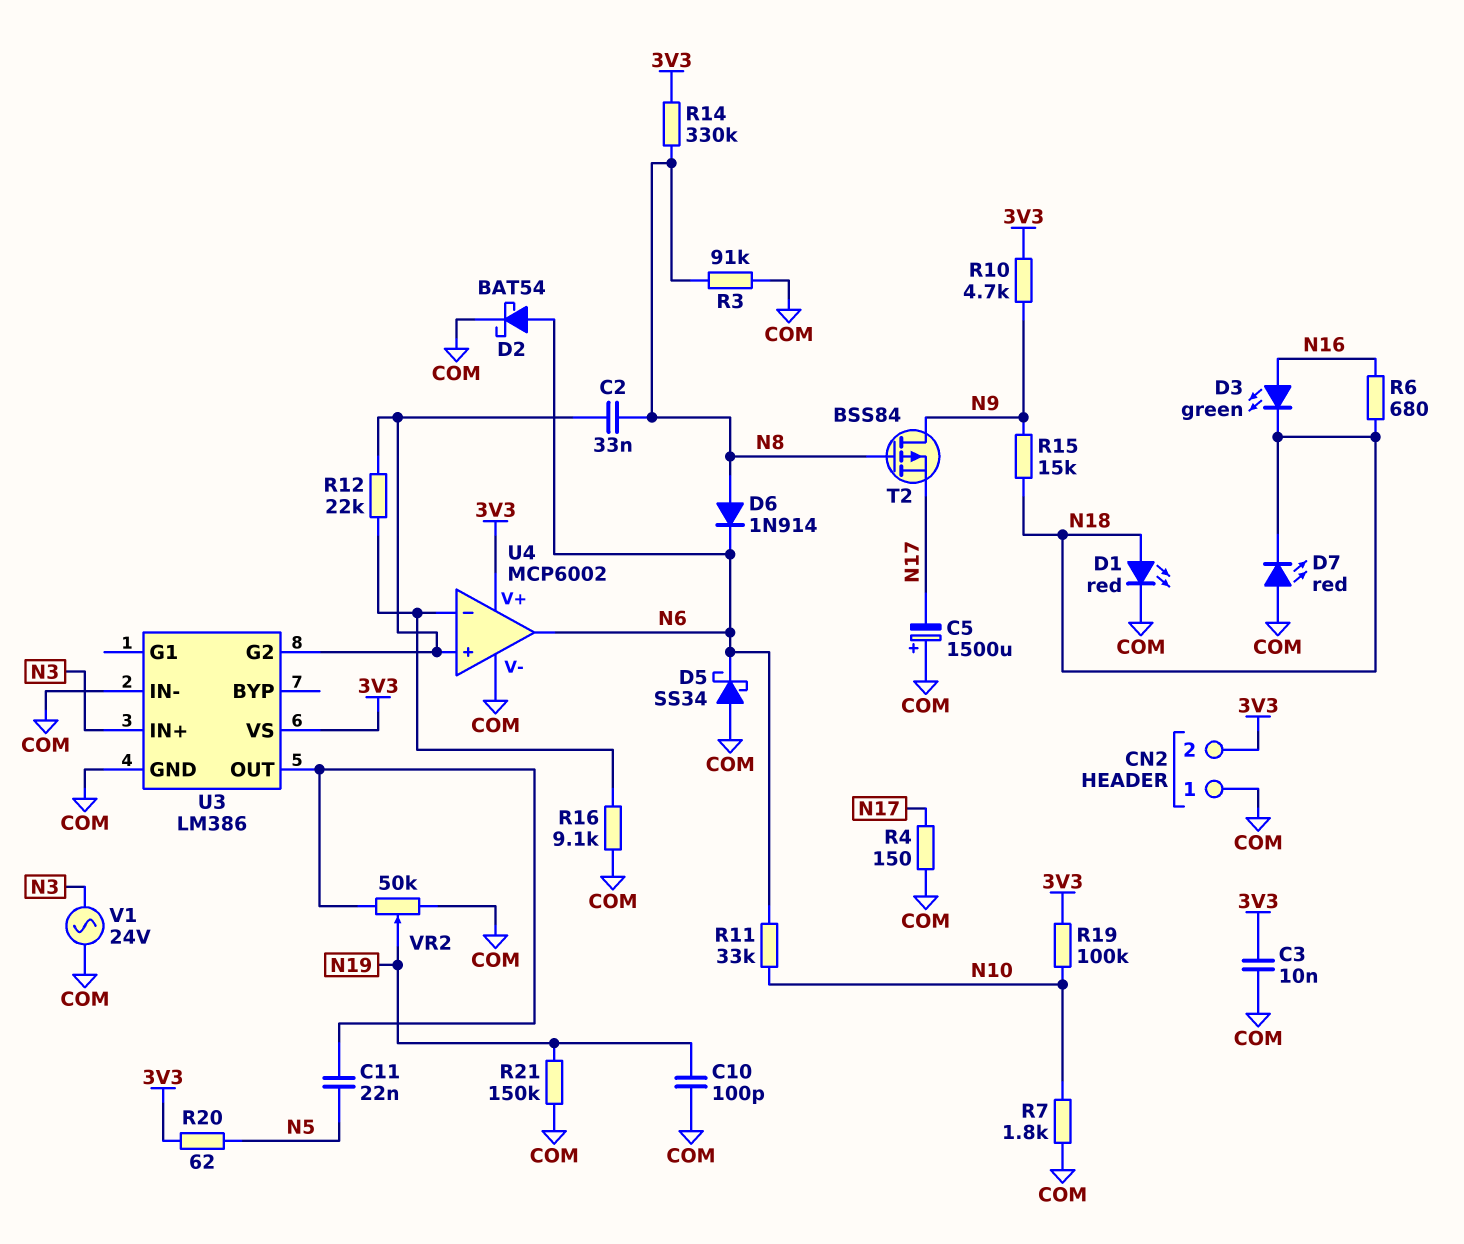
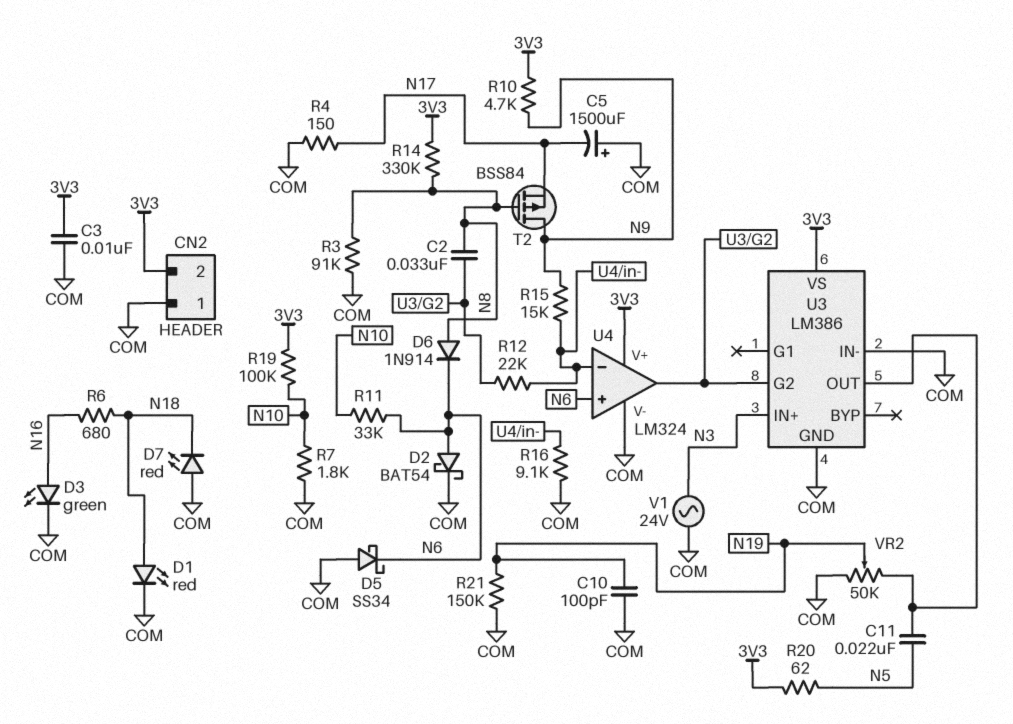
D3: LED green (A N16, K N18) -> LED green (A N16, K COM)
R15: 15k (N9, N18) -> 15k (N9, U4/in-)
U4: MCP6002 -> LM324
U4 pin in+: U3/G2 -> N6
U4 pin out: N6 -> U3/G2

